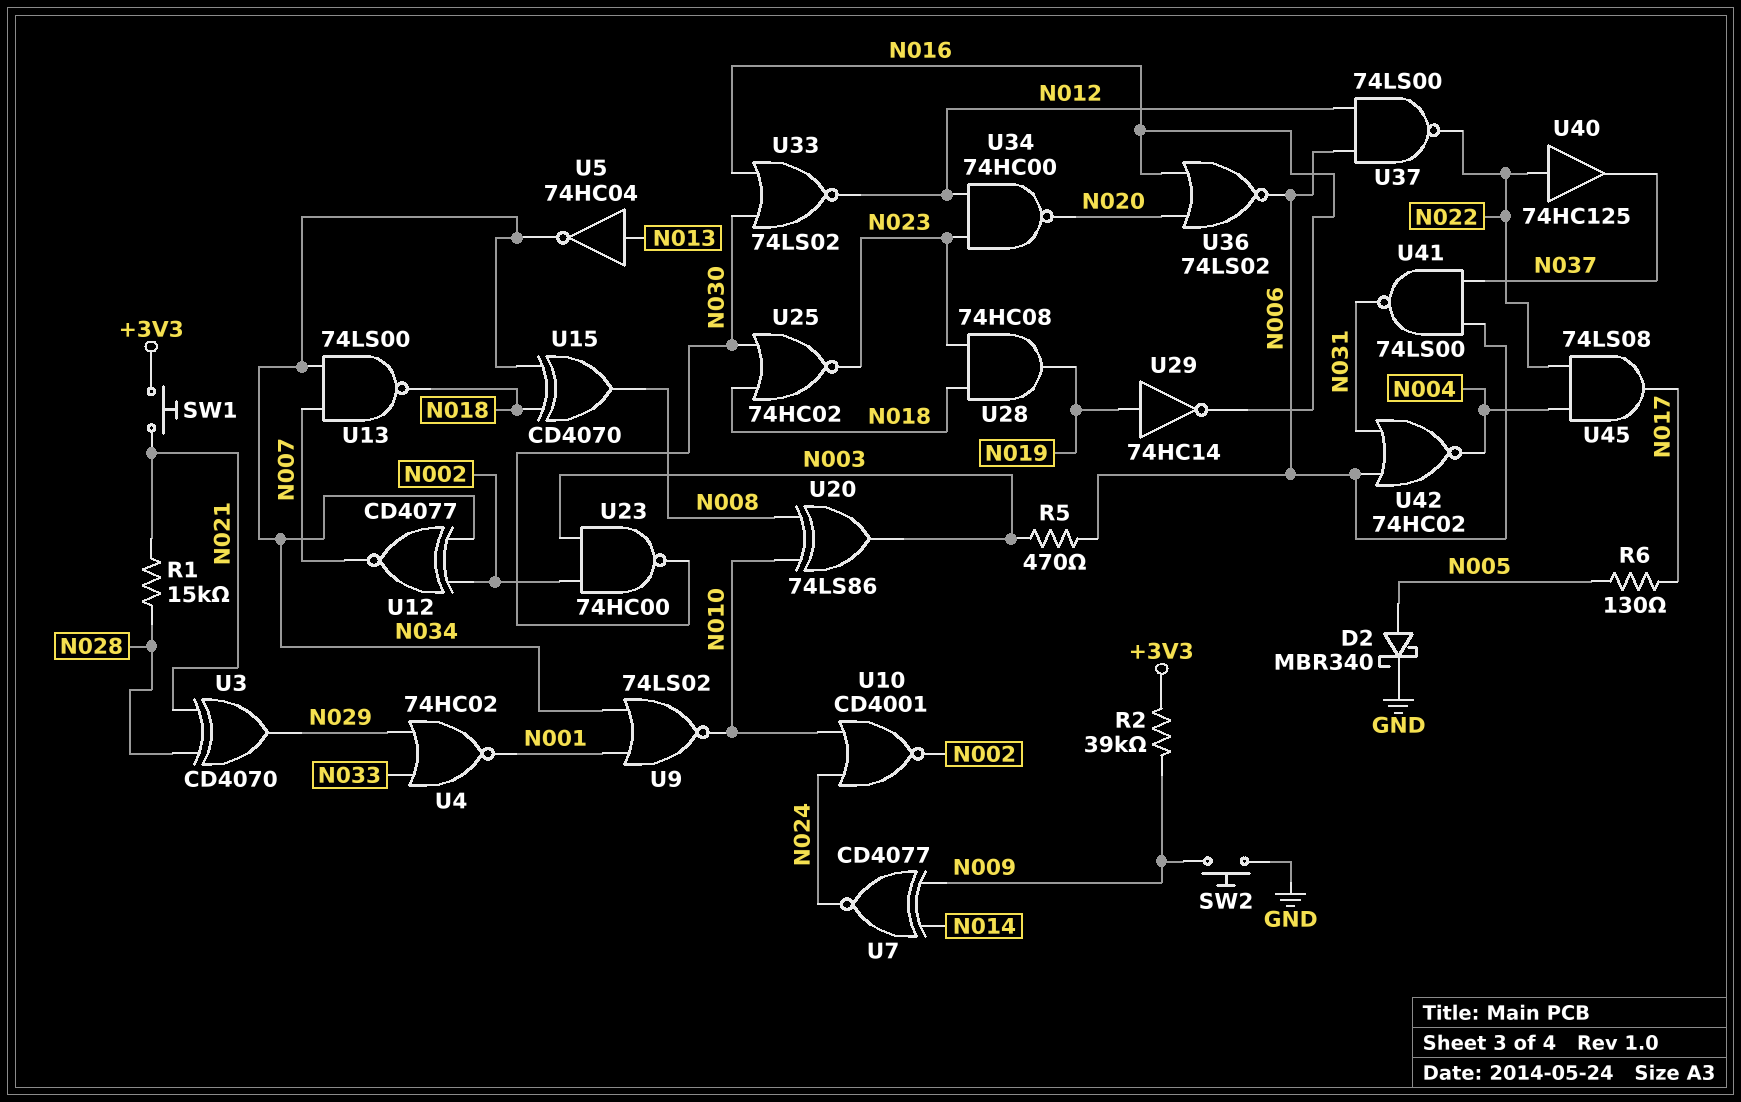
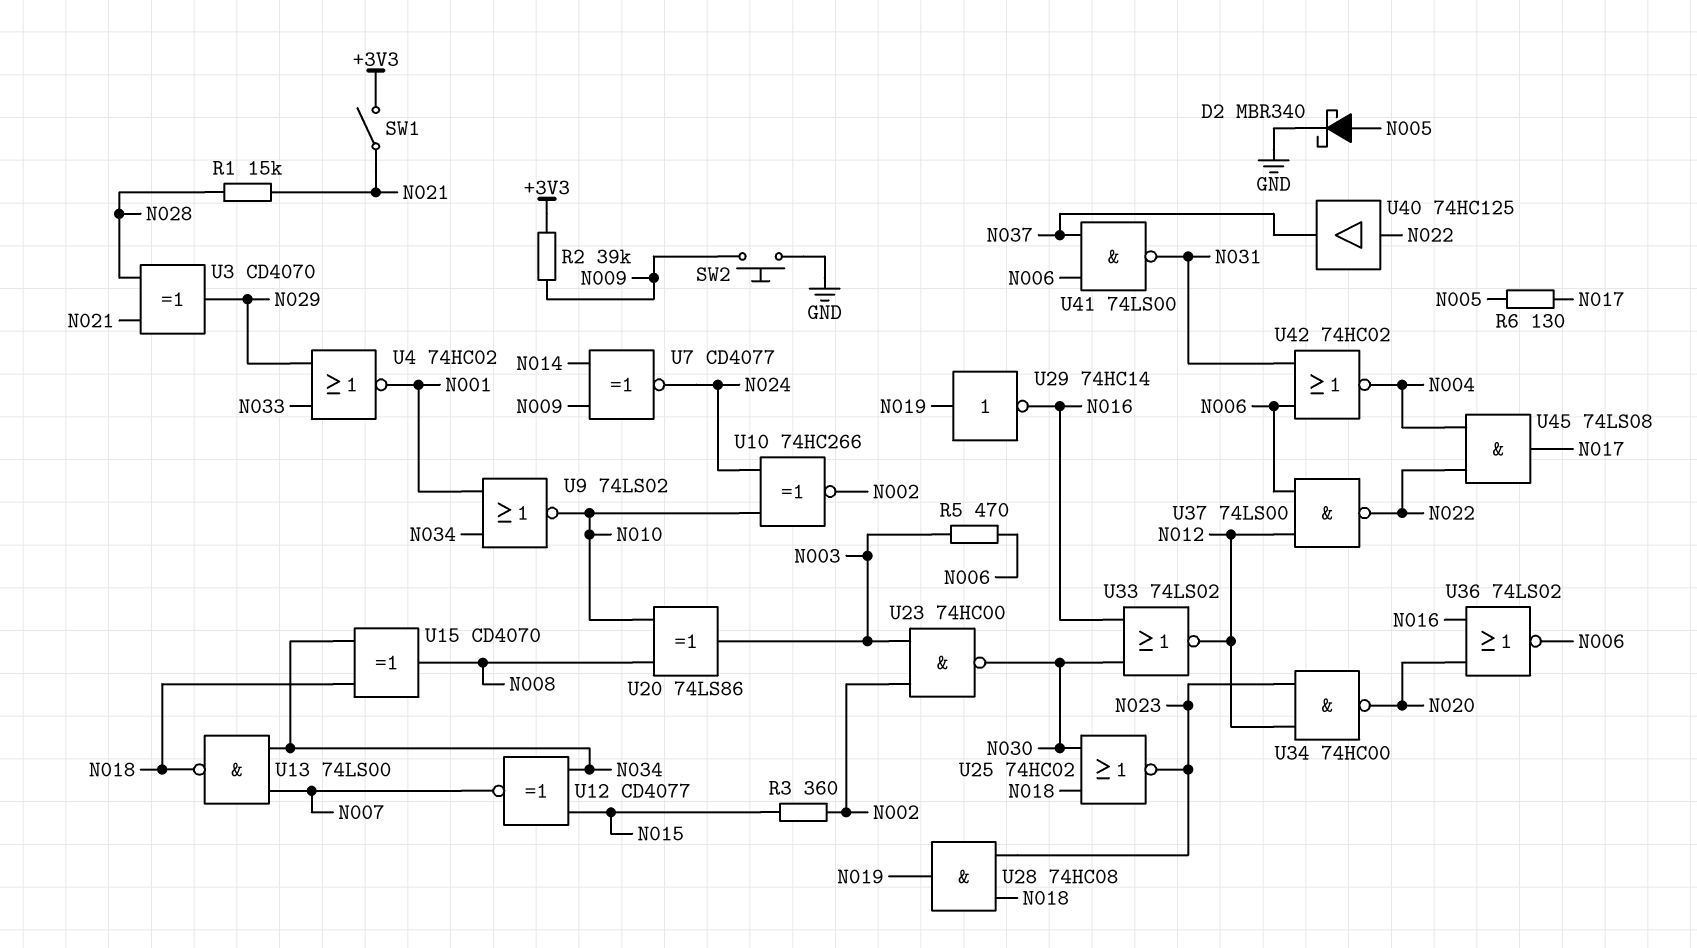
R3: none -> 360 (N002, N015)
SW1: button (+3V3, N021) -> switch (+3V3, N021)
U5: NOT 74HC04 (in N013, out N034) -> none
U10: NOR CD4001 (in N010, in N024, out N002) -> XNOR 74HC266 (in N010, in N024, out N002)
U12: XNOR CD4077 (in N002, in N034, out N007) -> XNOR CD4077 (in N015, in N034, out N007)

